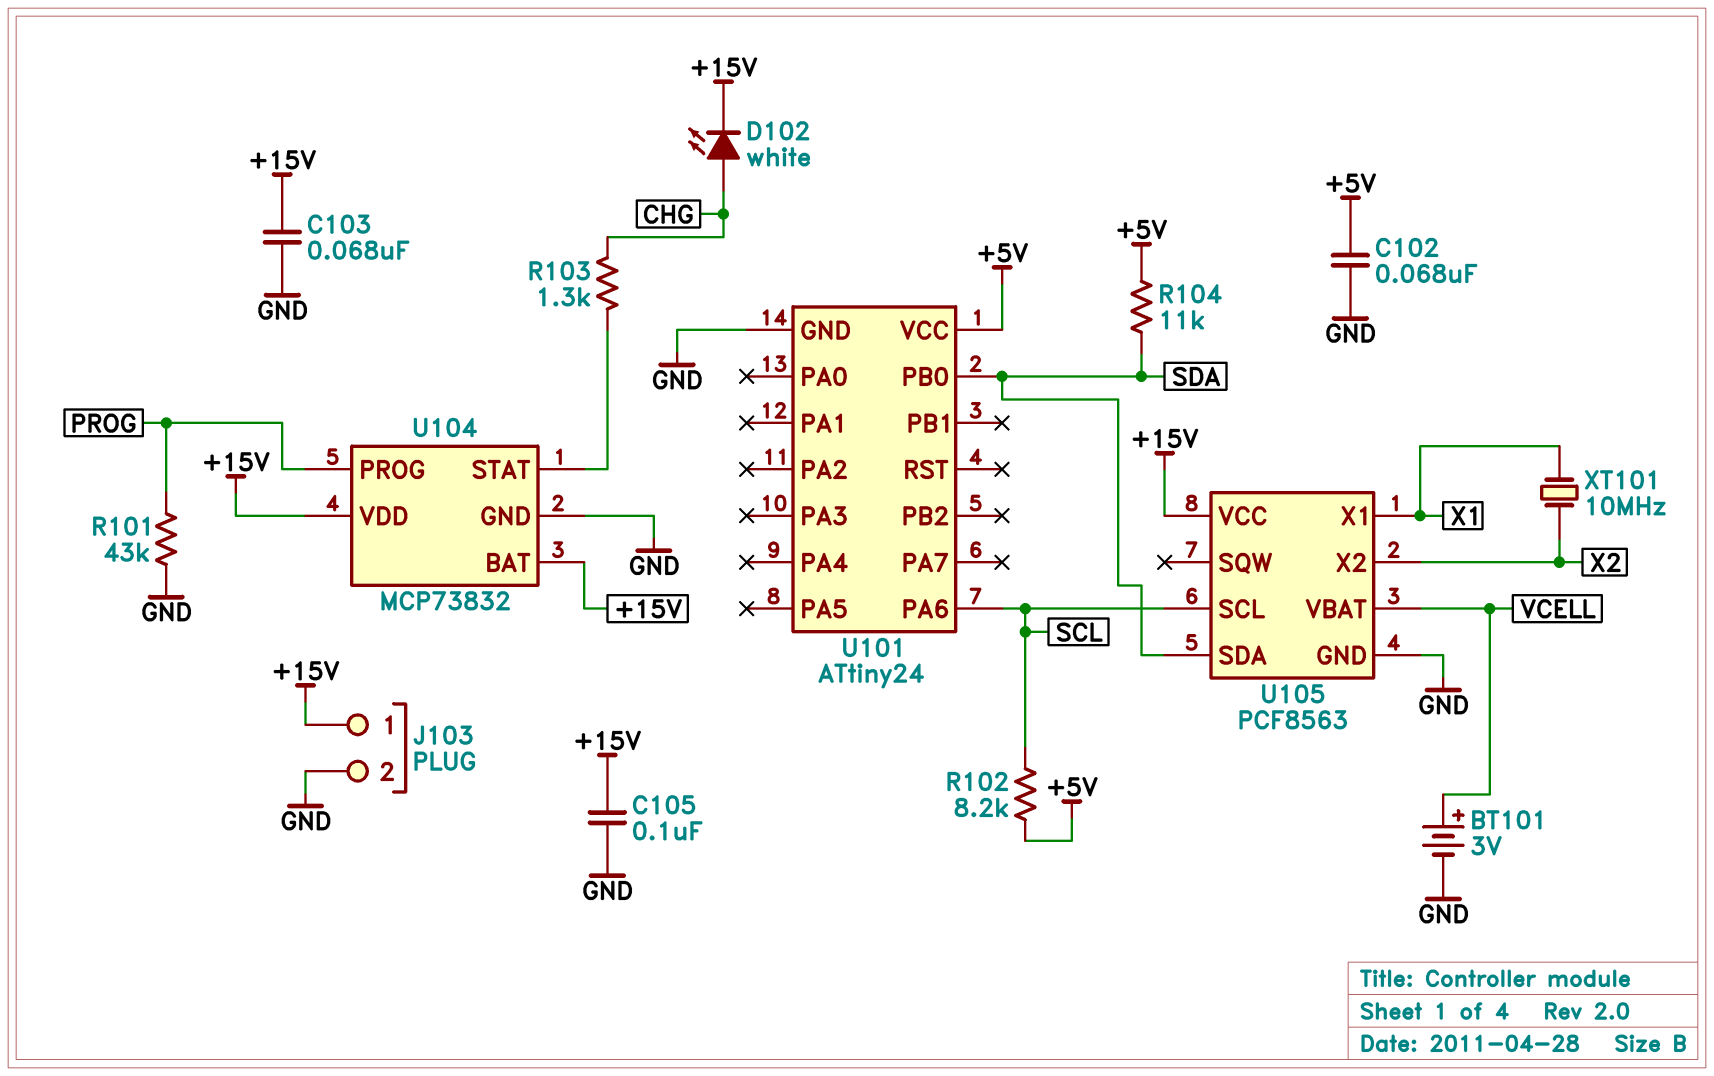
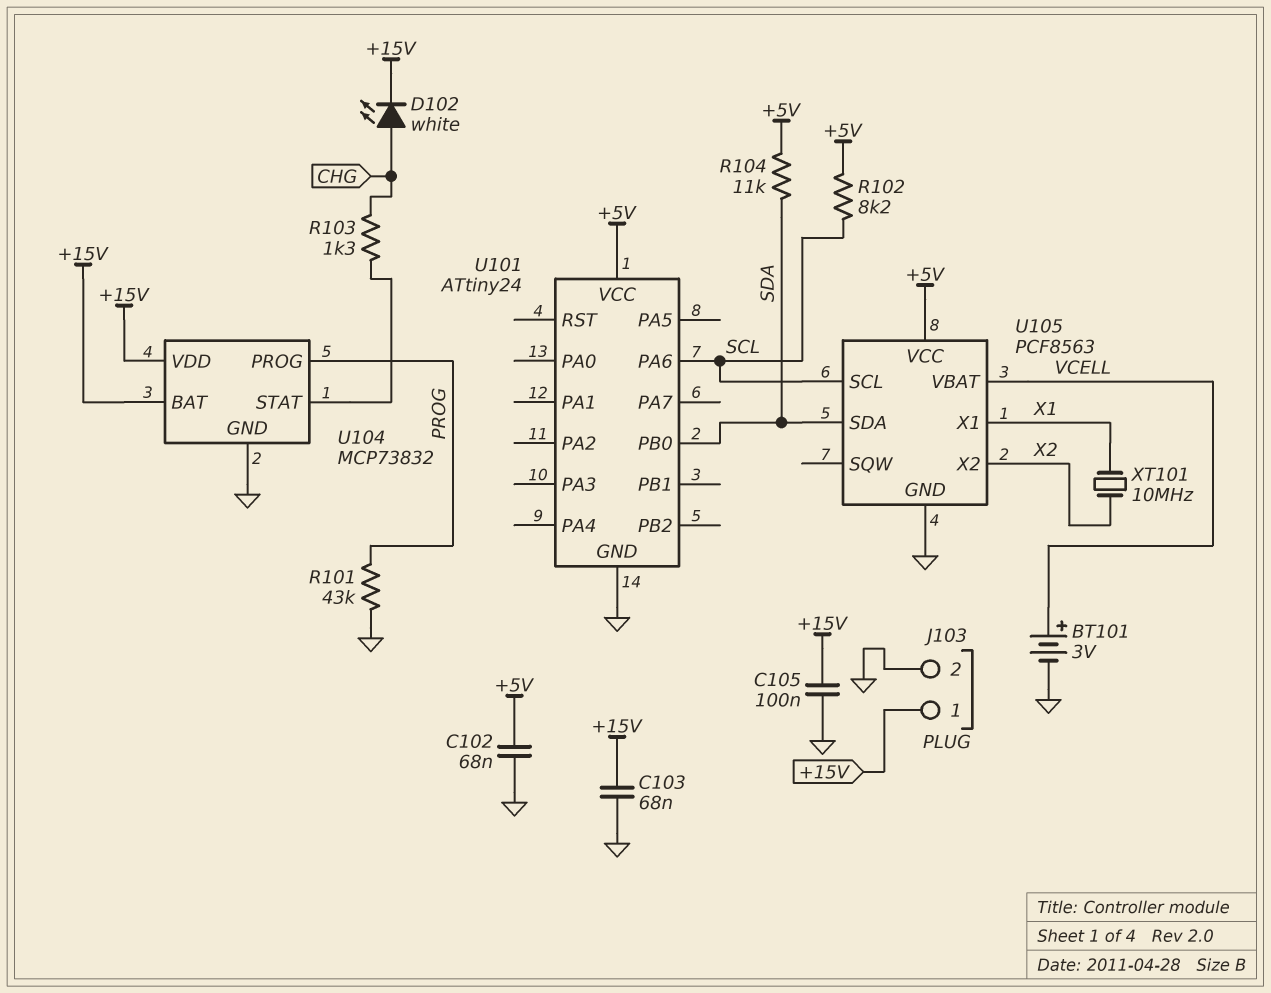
U105 pin VCC: +15V -> +5V

